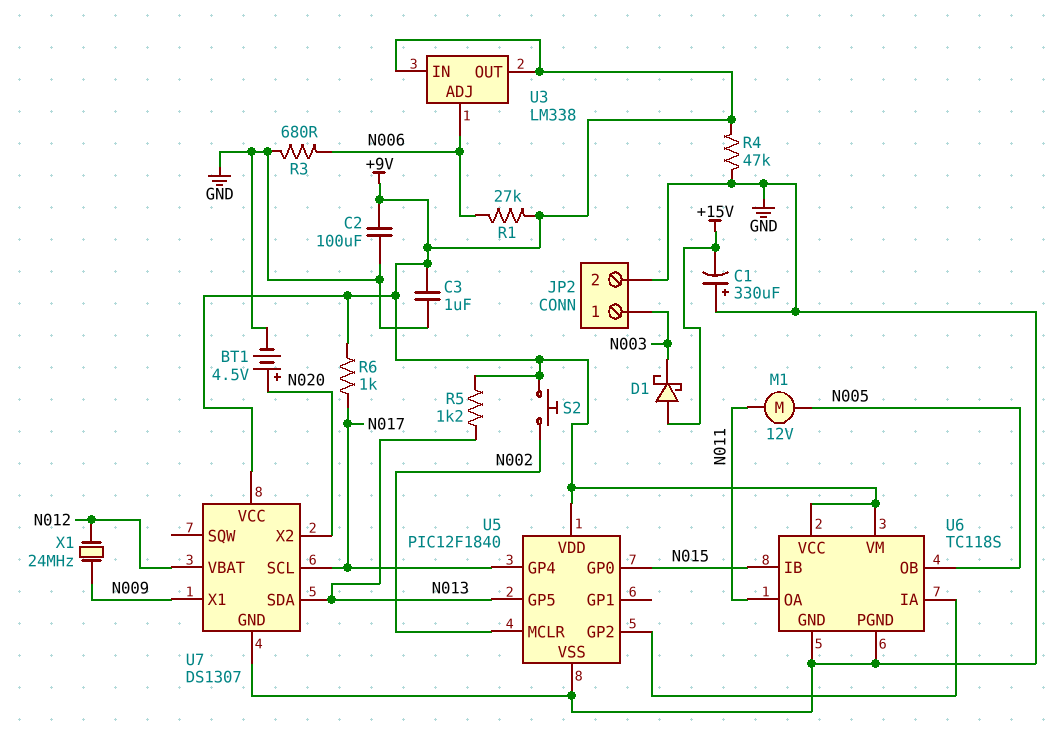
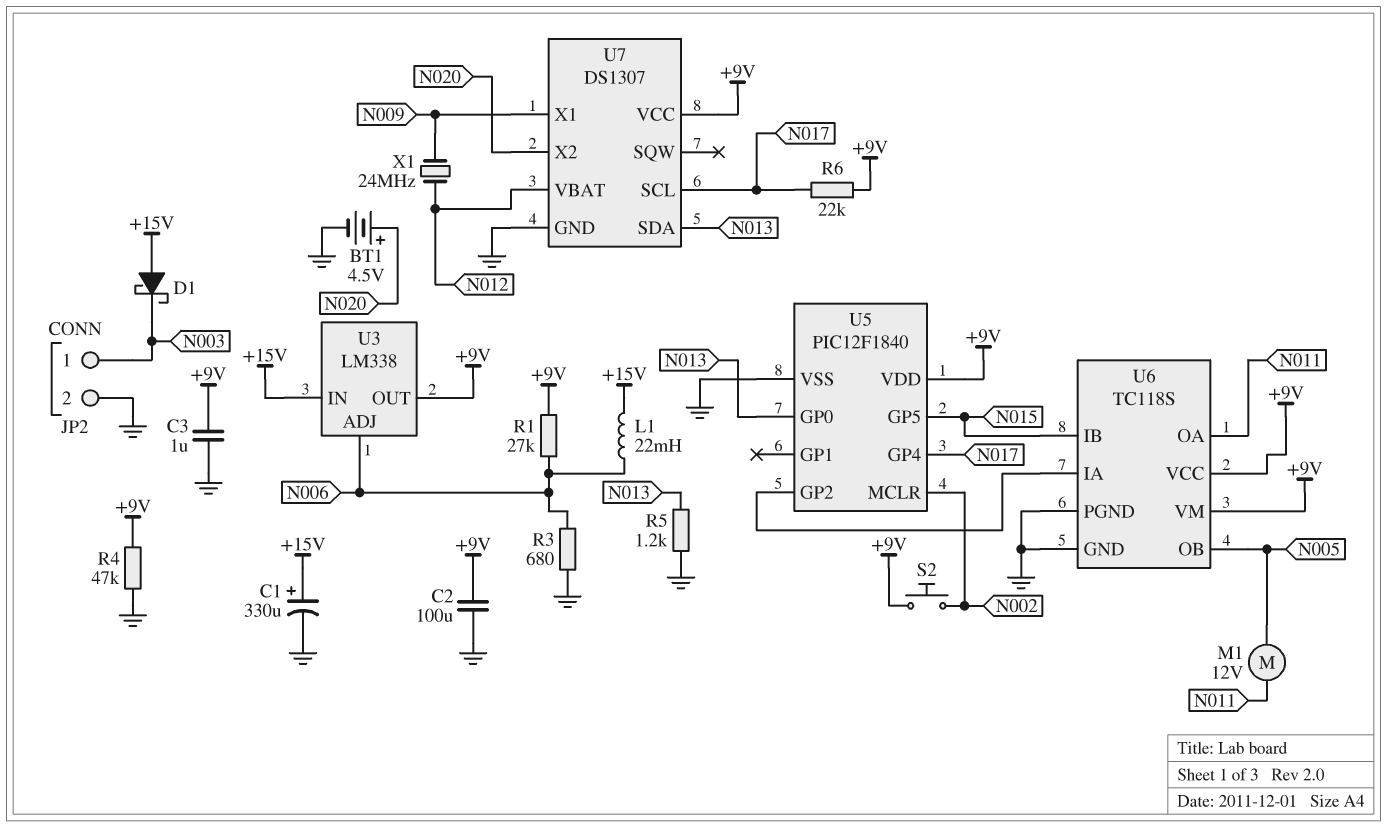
C1: 330uF (plus GND, minus +15V) -> 330uF (plus +15V, minus GND)
L1: none -> 22mH (+15V, N006)
R5: 1.2k (+9V, N013) -> 1.2k (GND, N013)
R6: 1k (+9V, N017) -> 22k (+9V, N017)
U3 pin IN: +9V -> +15V
U5 pin GP0: N015 -> N013
U5 pin GP5: N013 -> N015

